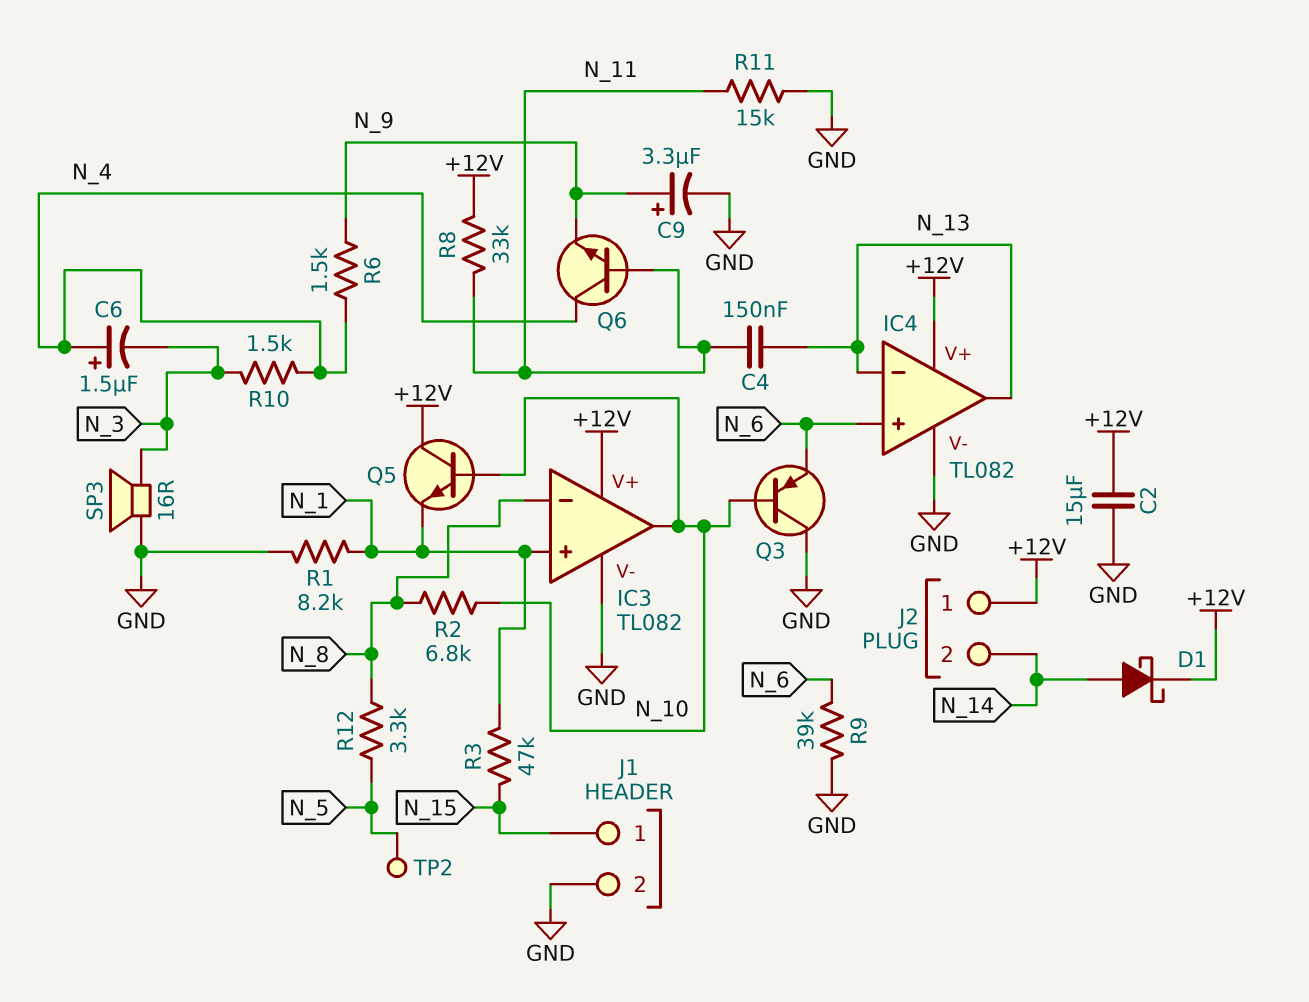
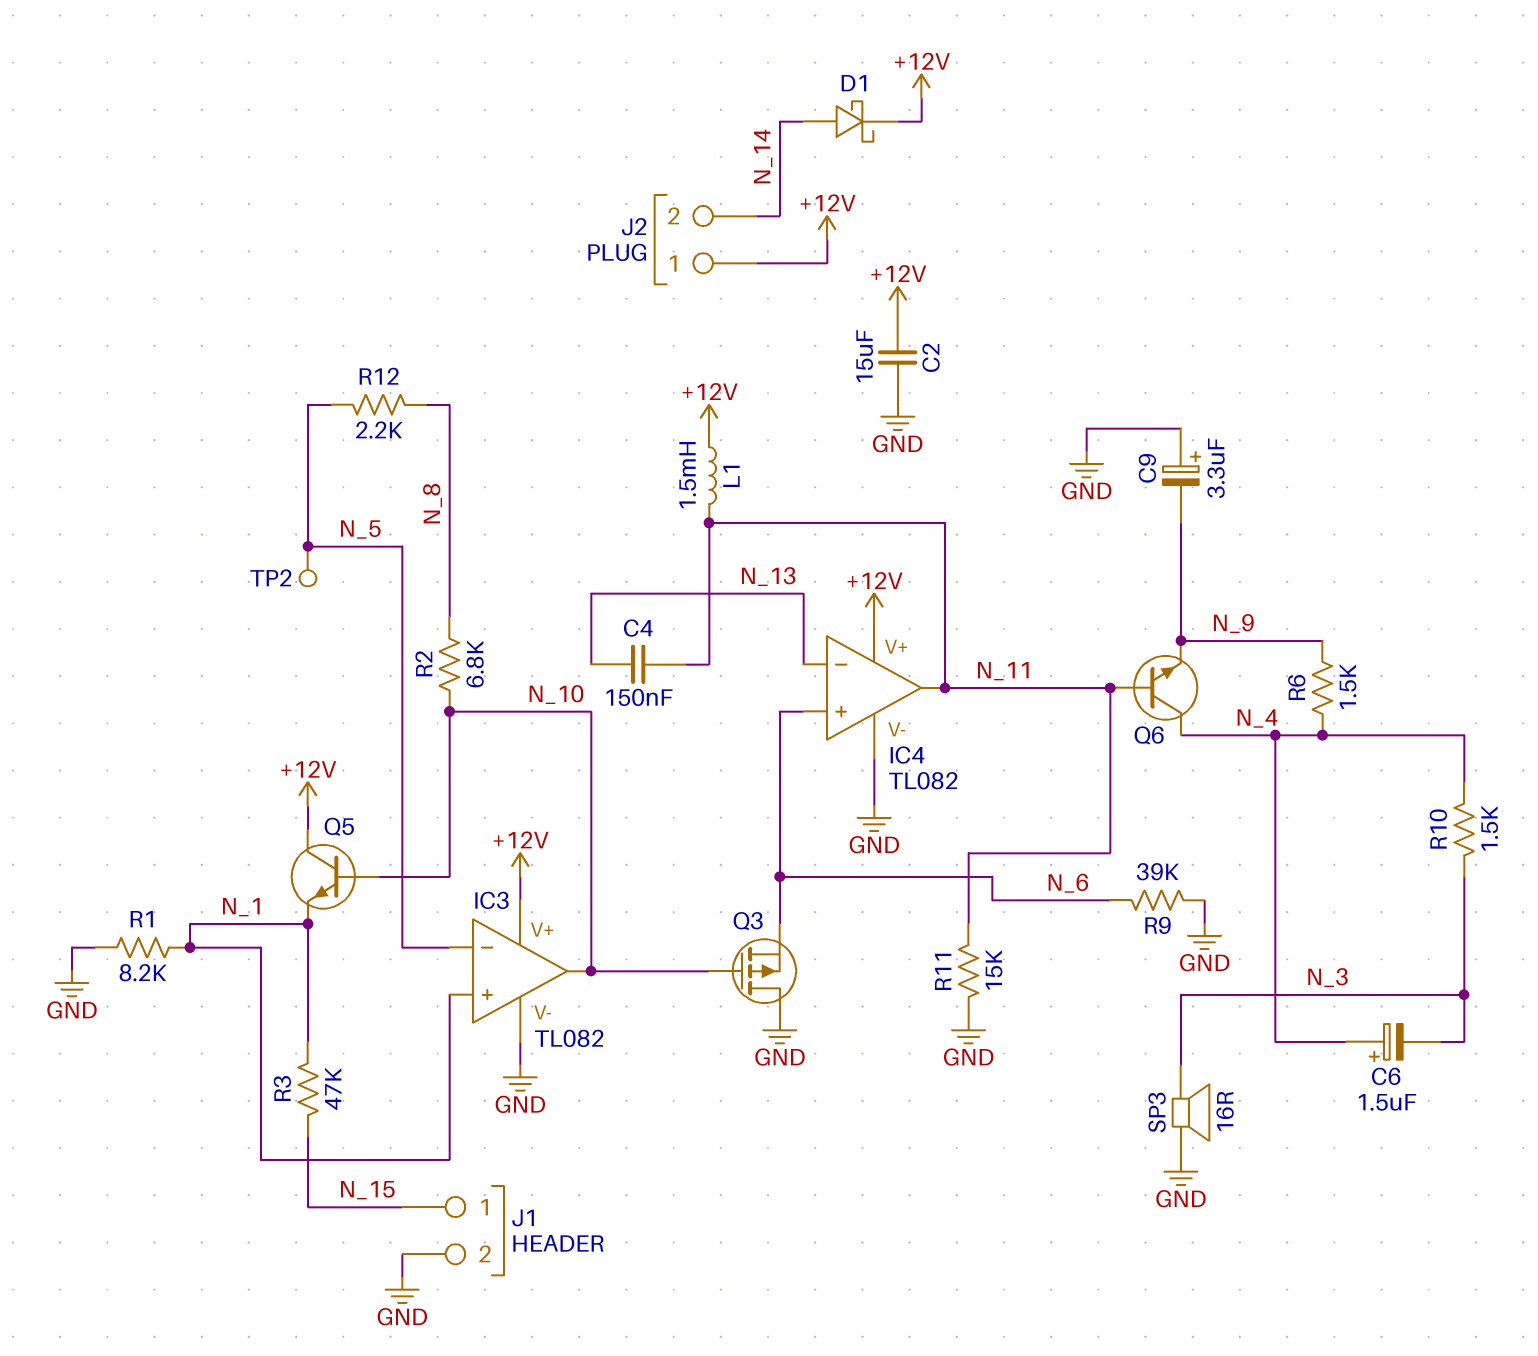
C9: 3.3uF (plus N_9, minus GND) -> 3.3uF (plus GND, minus N_9)
IC3 pin in-: N_8 -> N_5
IC4 pin out: N_13 -> N_11
L1: none -> 1.5mH (+12V, N_11)
Q3: PNP (B N_10, C GND, E N_6) -> PMOS (G N_10, D GND, S N_6)
R8: 33k (+12V, N_11) -> none
R12: 3.3k (N_5, N_8) -> 2.2k (N_5, N_8)

